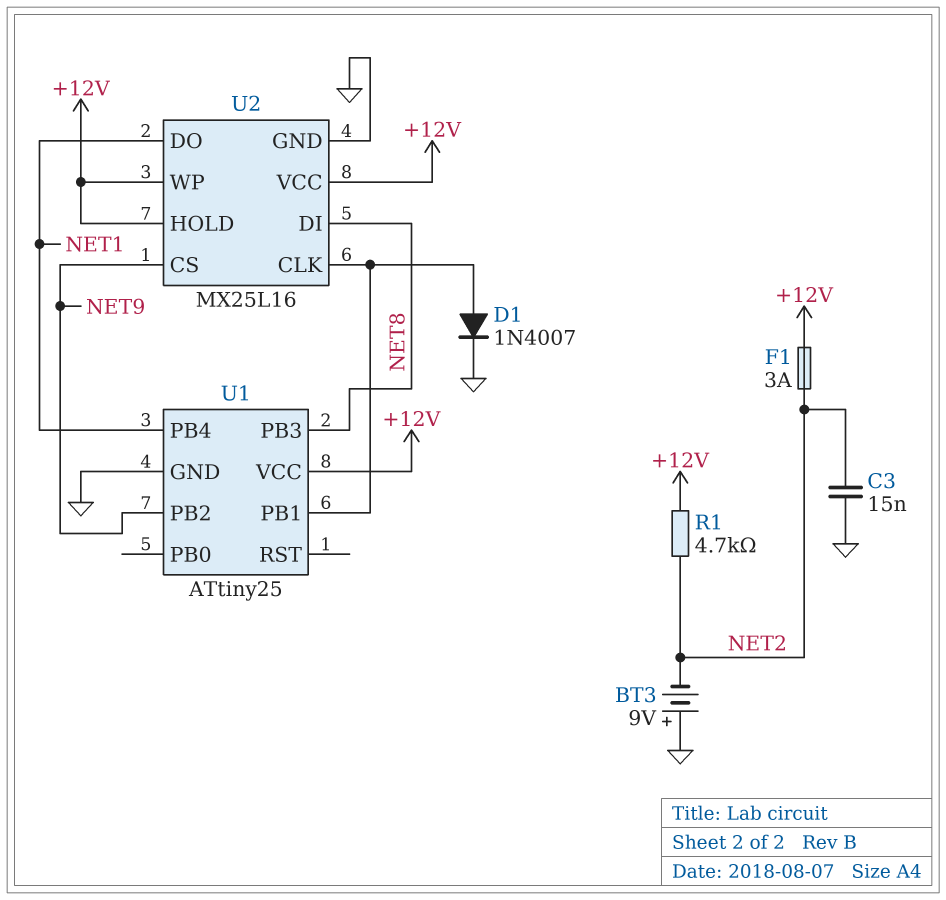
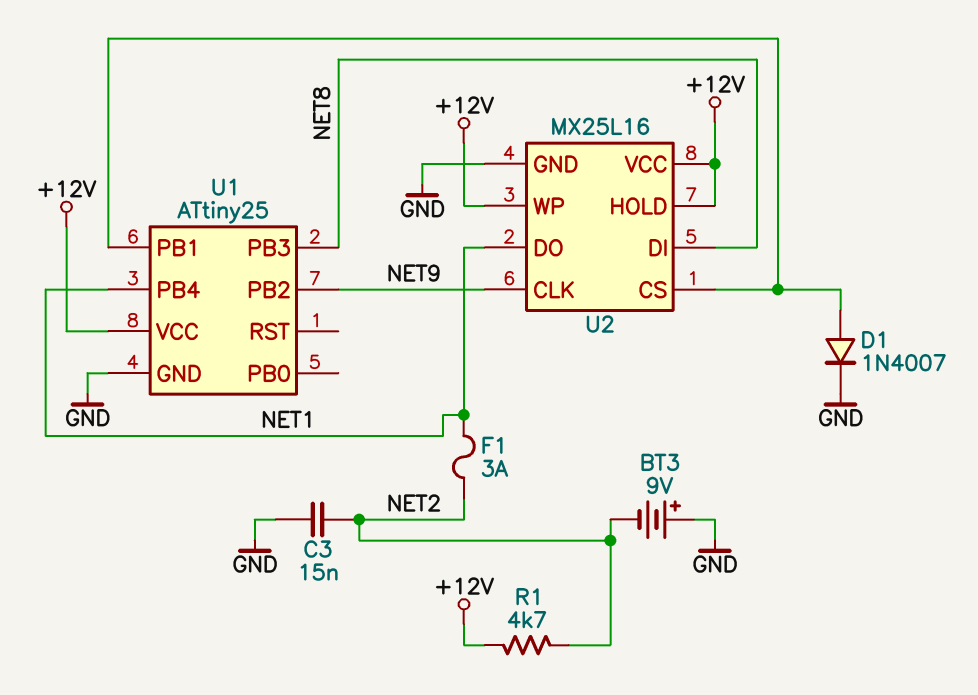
F1: 3A (+12V, NET2) -> 3A (NET1, NET2)
U2 pin CLK: U1/PB1 -> NET9
U2 pin CS: NET9 -> U1/PB1

